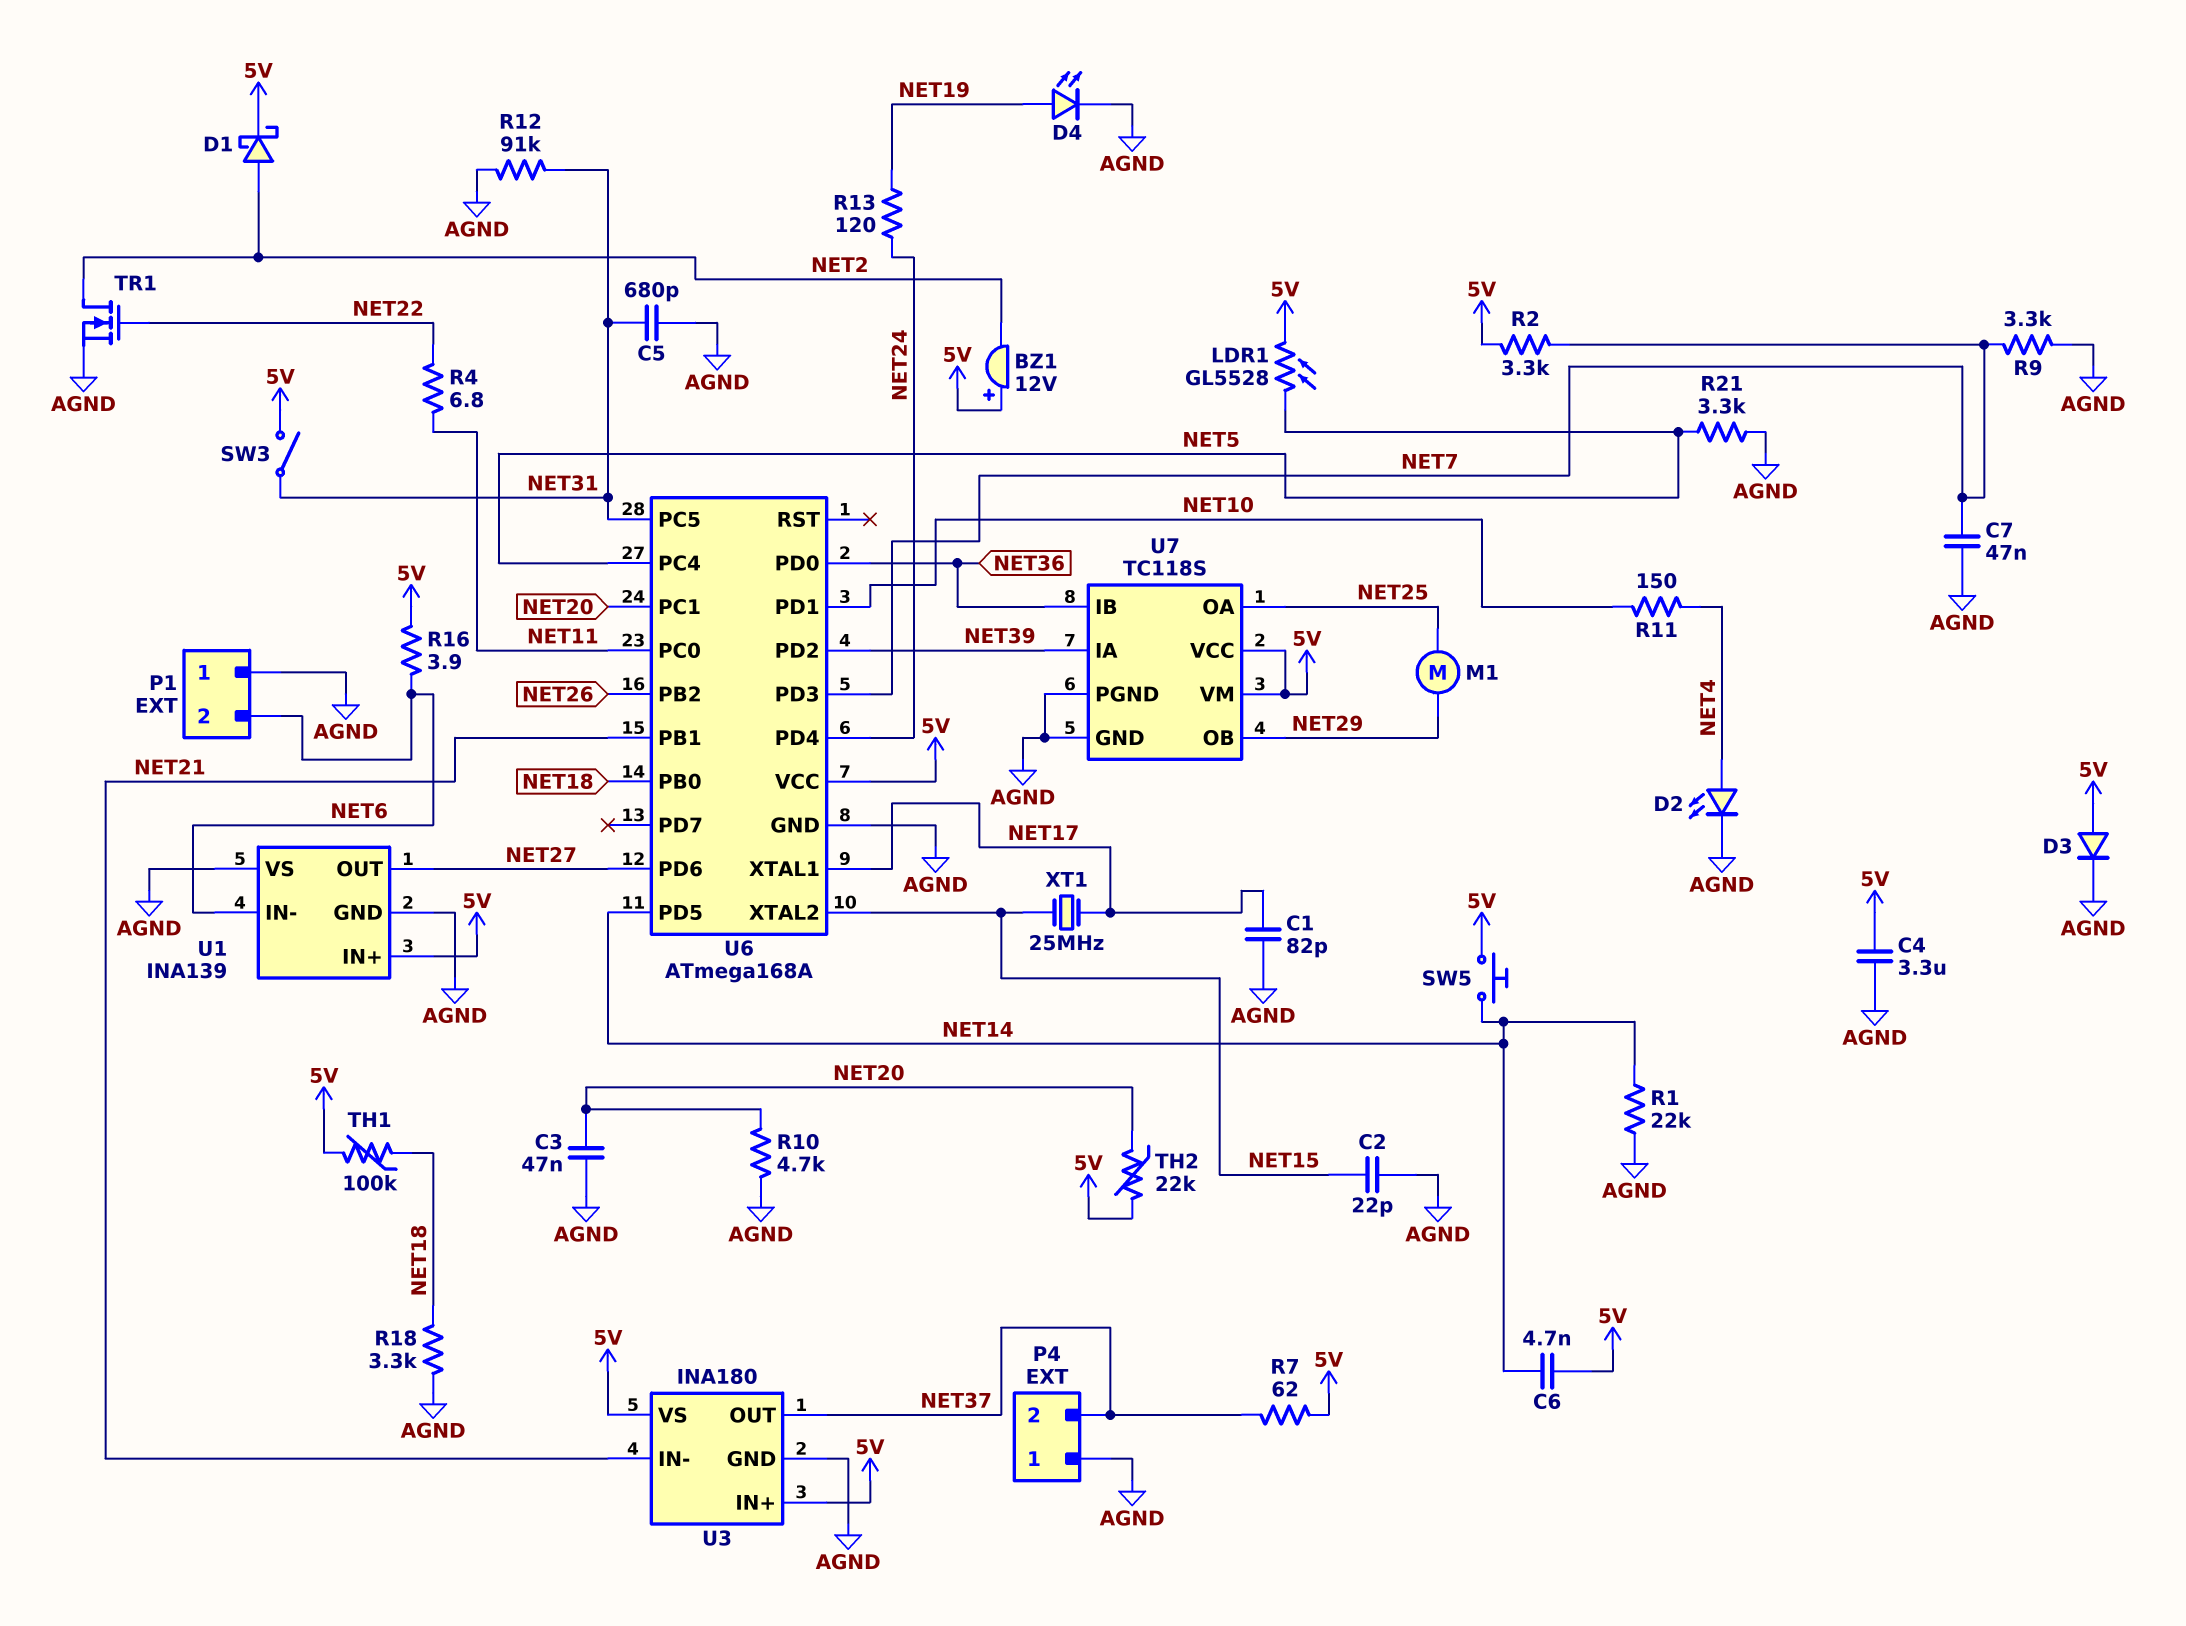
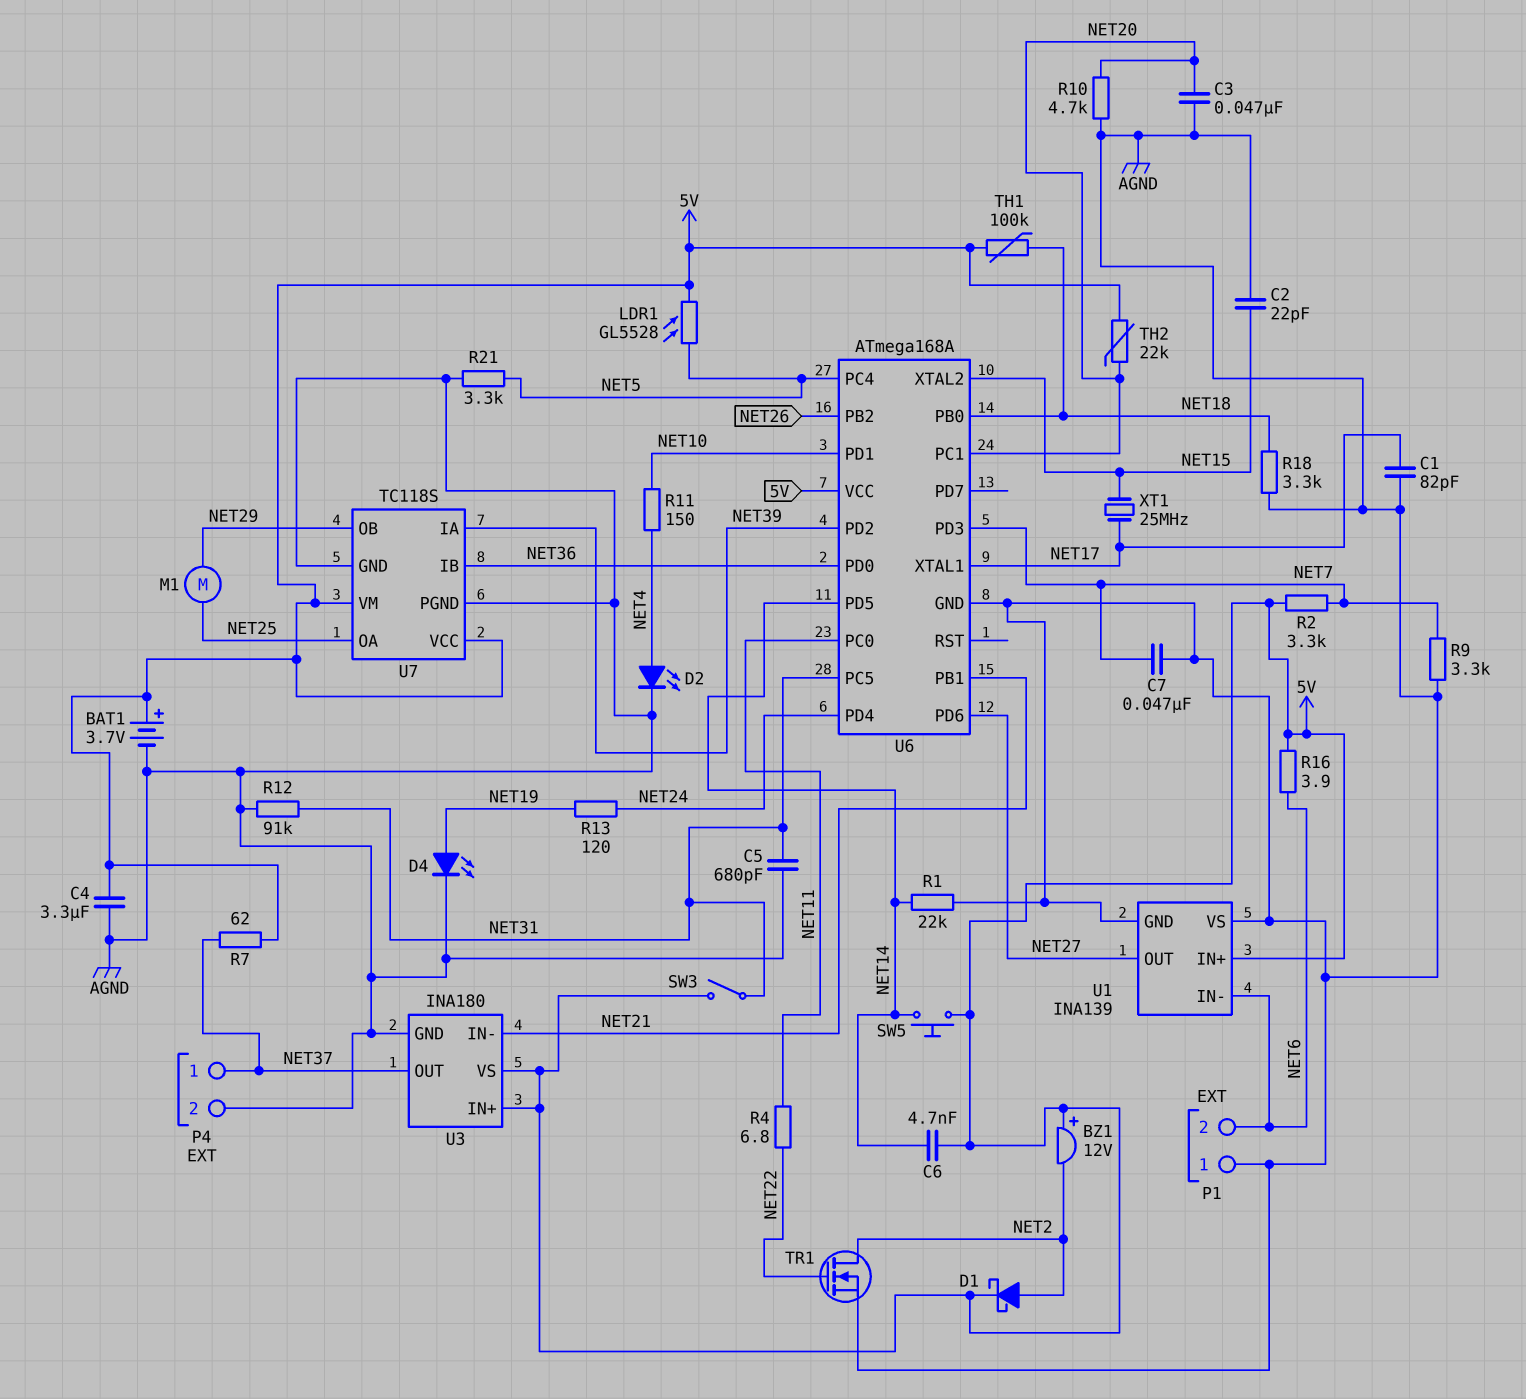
BAT1: none -> 3.7V (plus 5V, minus AGND)
D3: diode (A 5V, K AGND) -> none
P4 pin 1: AGND -> NET37
P4 pin 2: NET37 -> AGND

